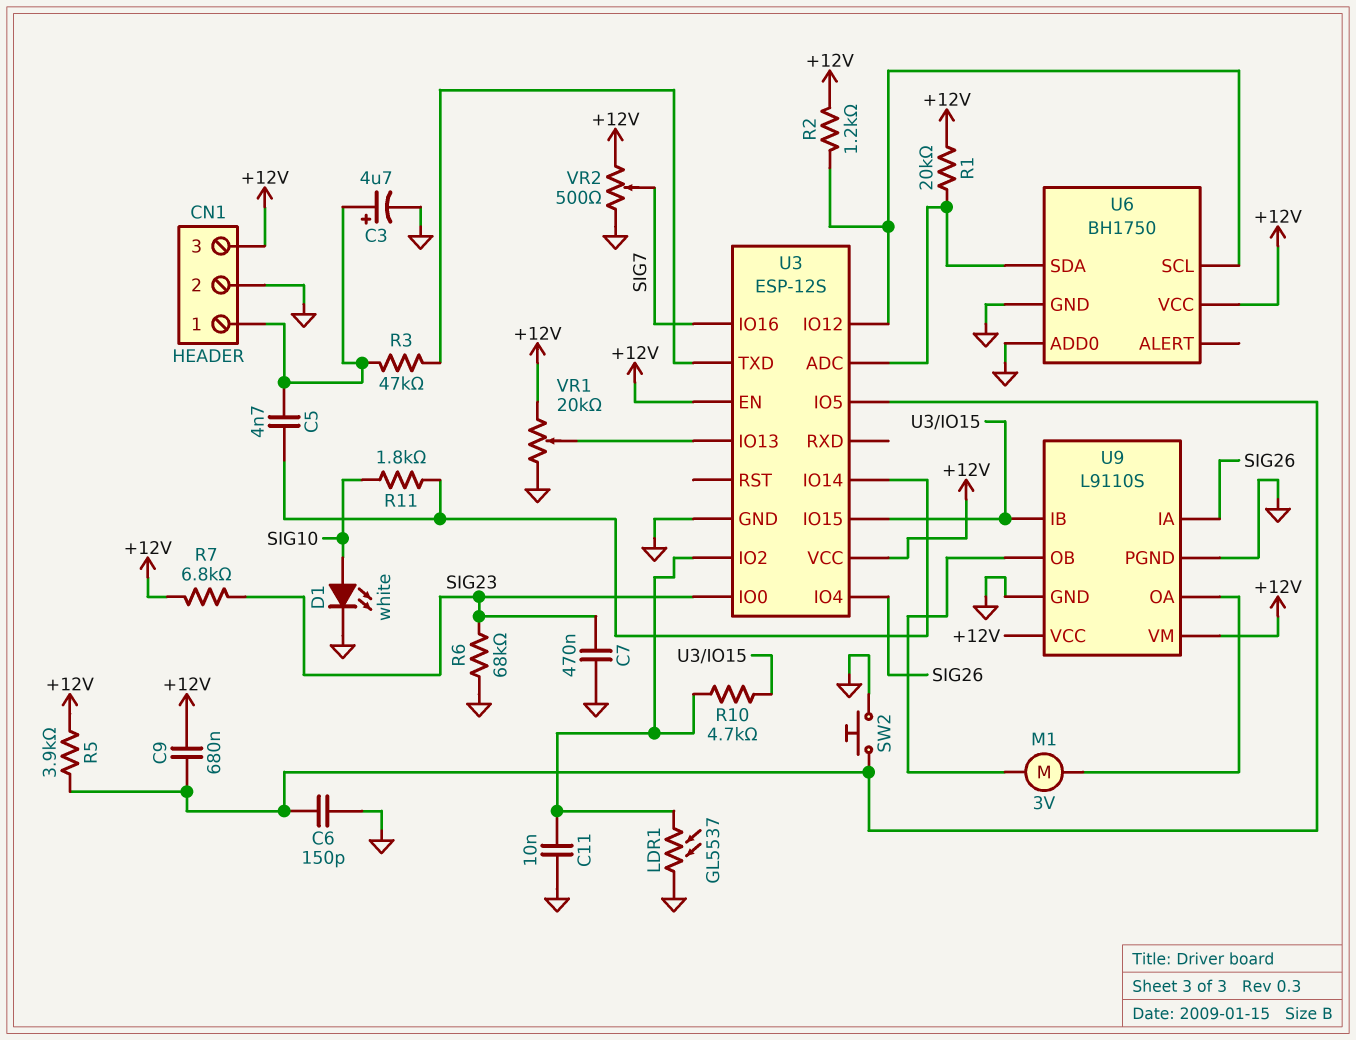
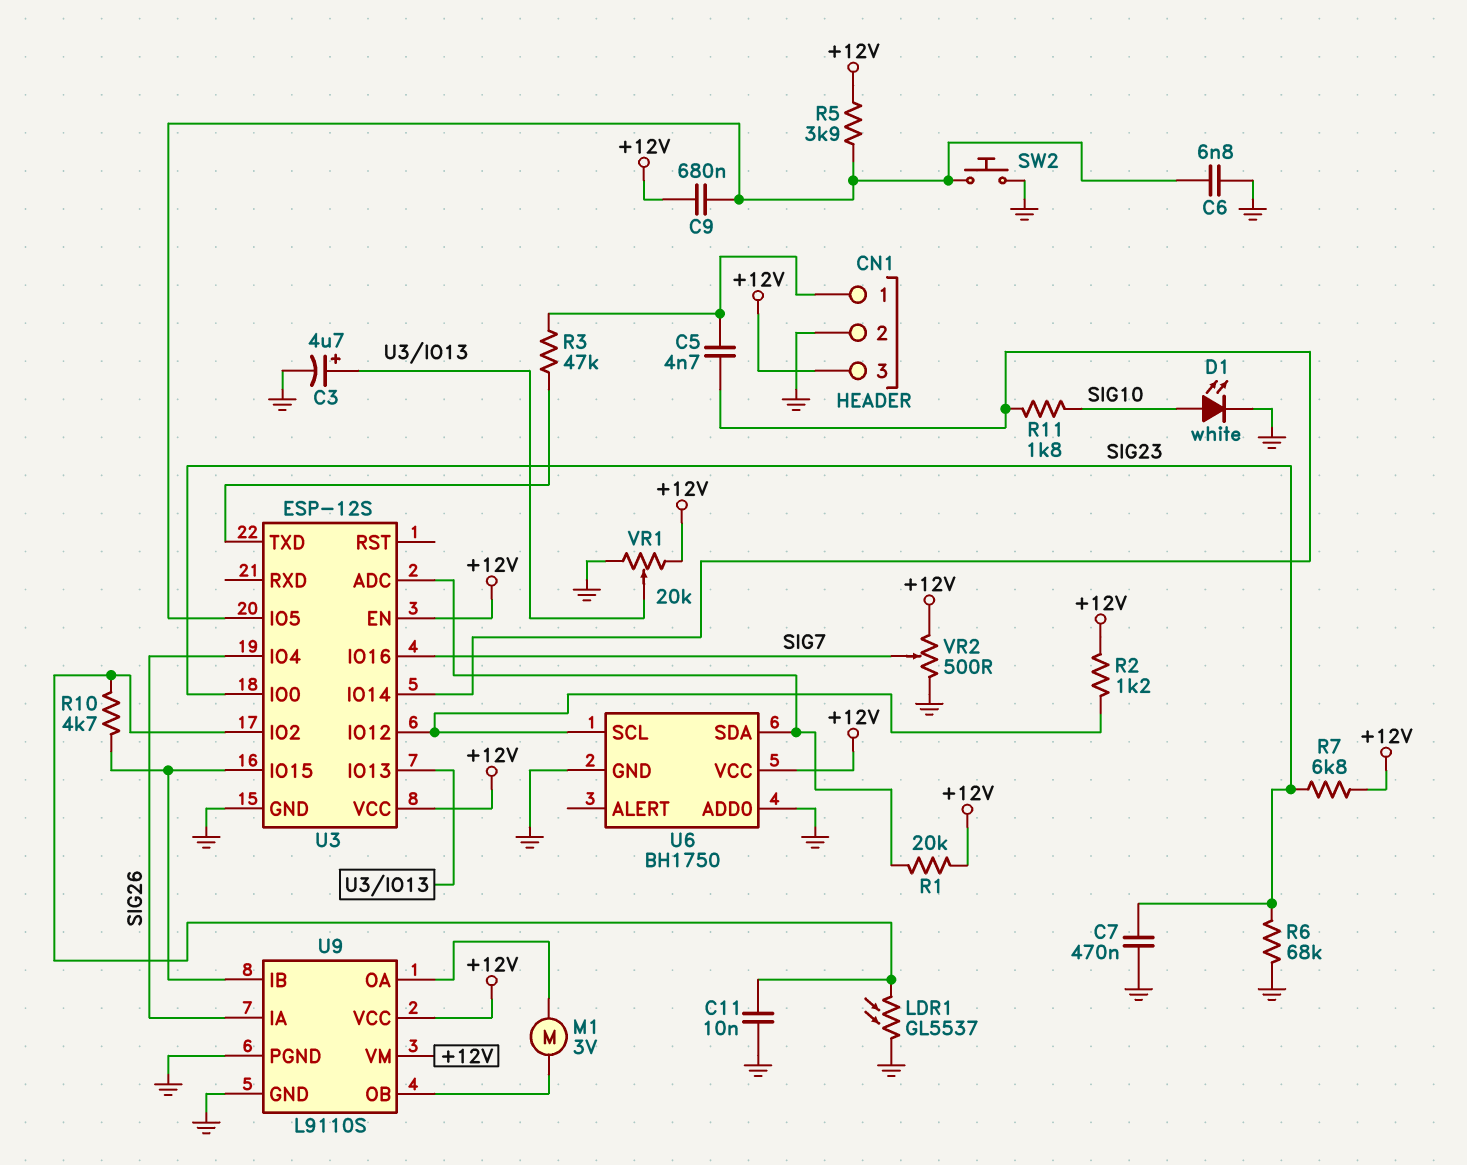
C3: 4.7uF (plus CN1/1, minus GND) -> 4.7uF (plus U3/IO13, minus GND)
C6: 150pF (GND, U3/IO5) -> 6.8nF (GND, U3/IO5)

